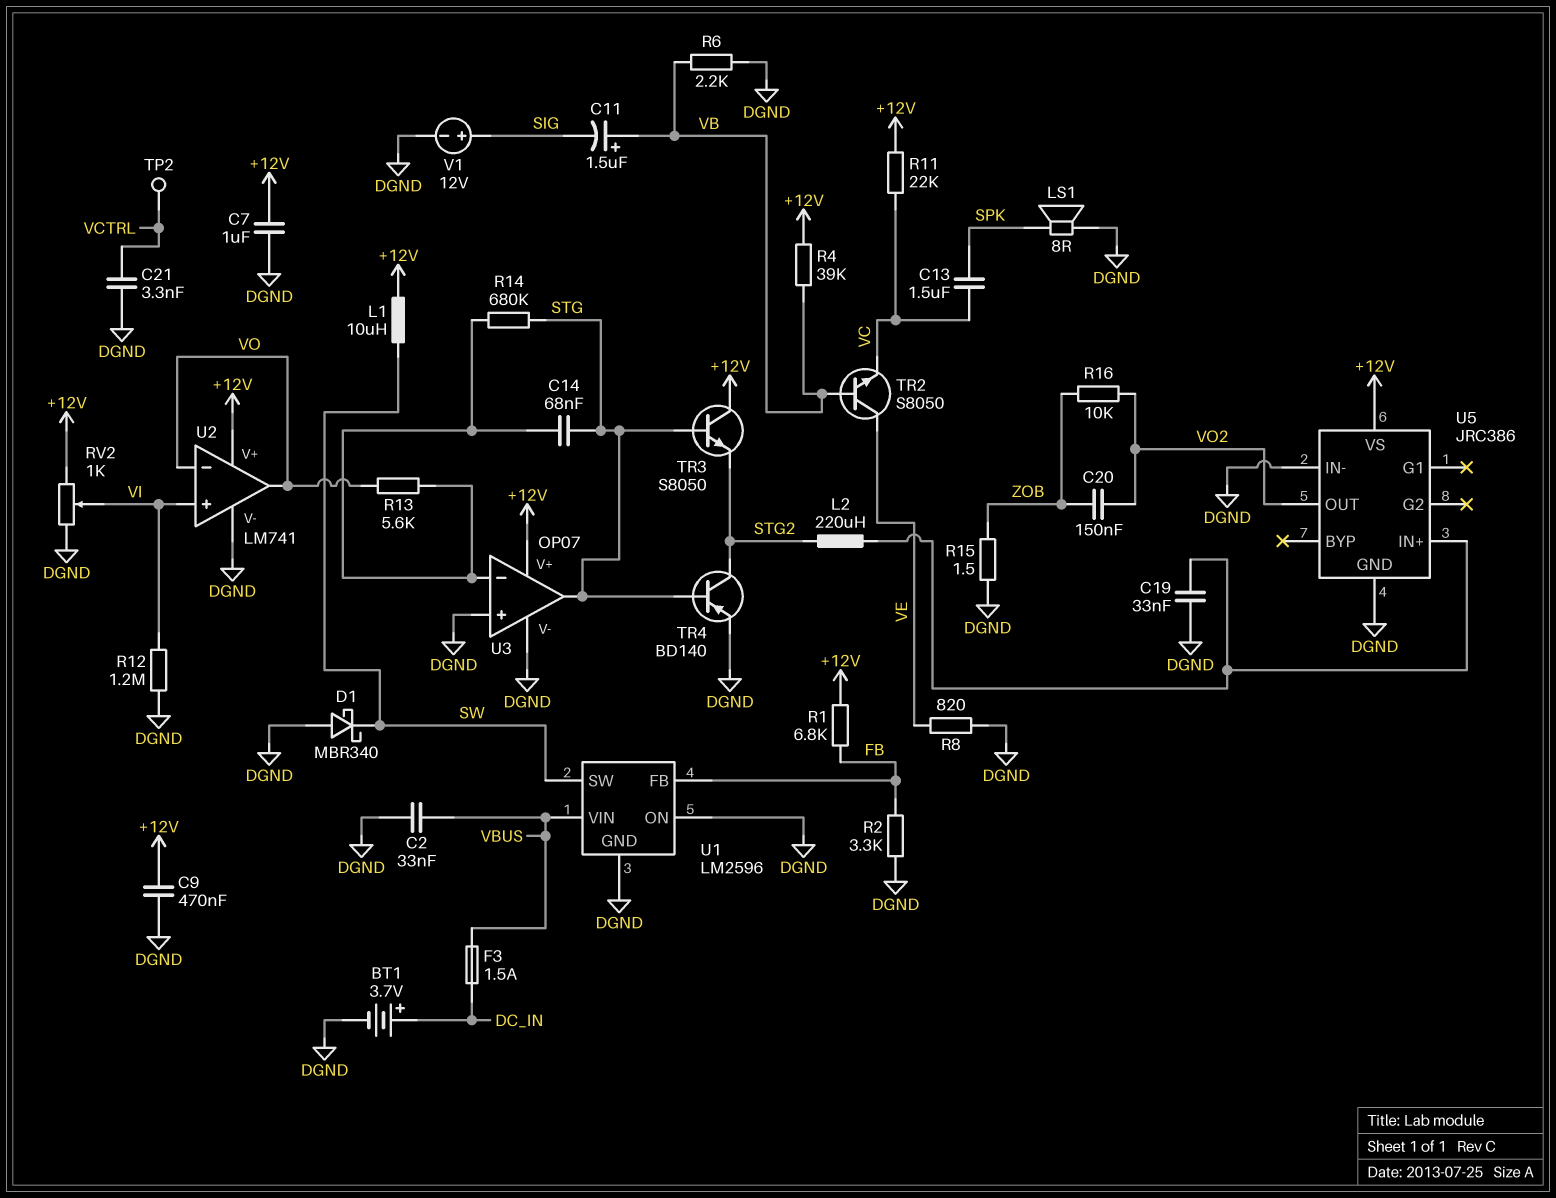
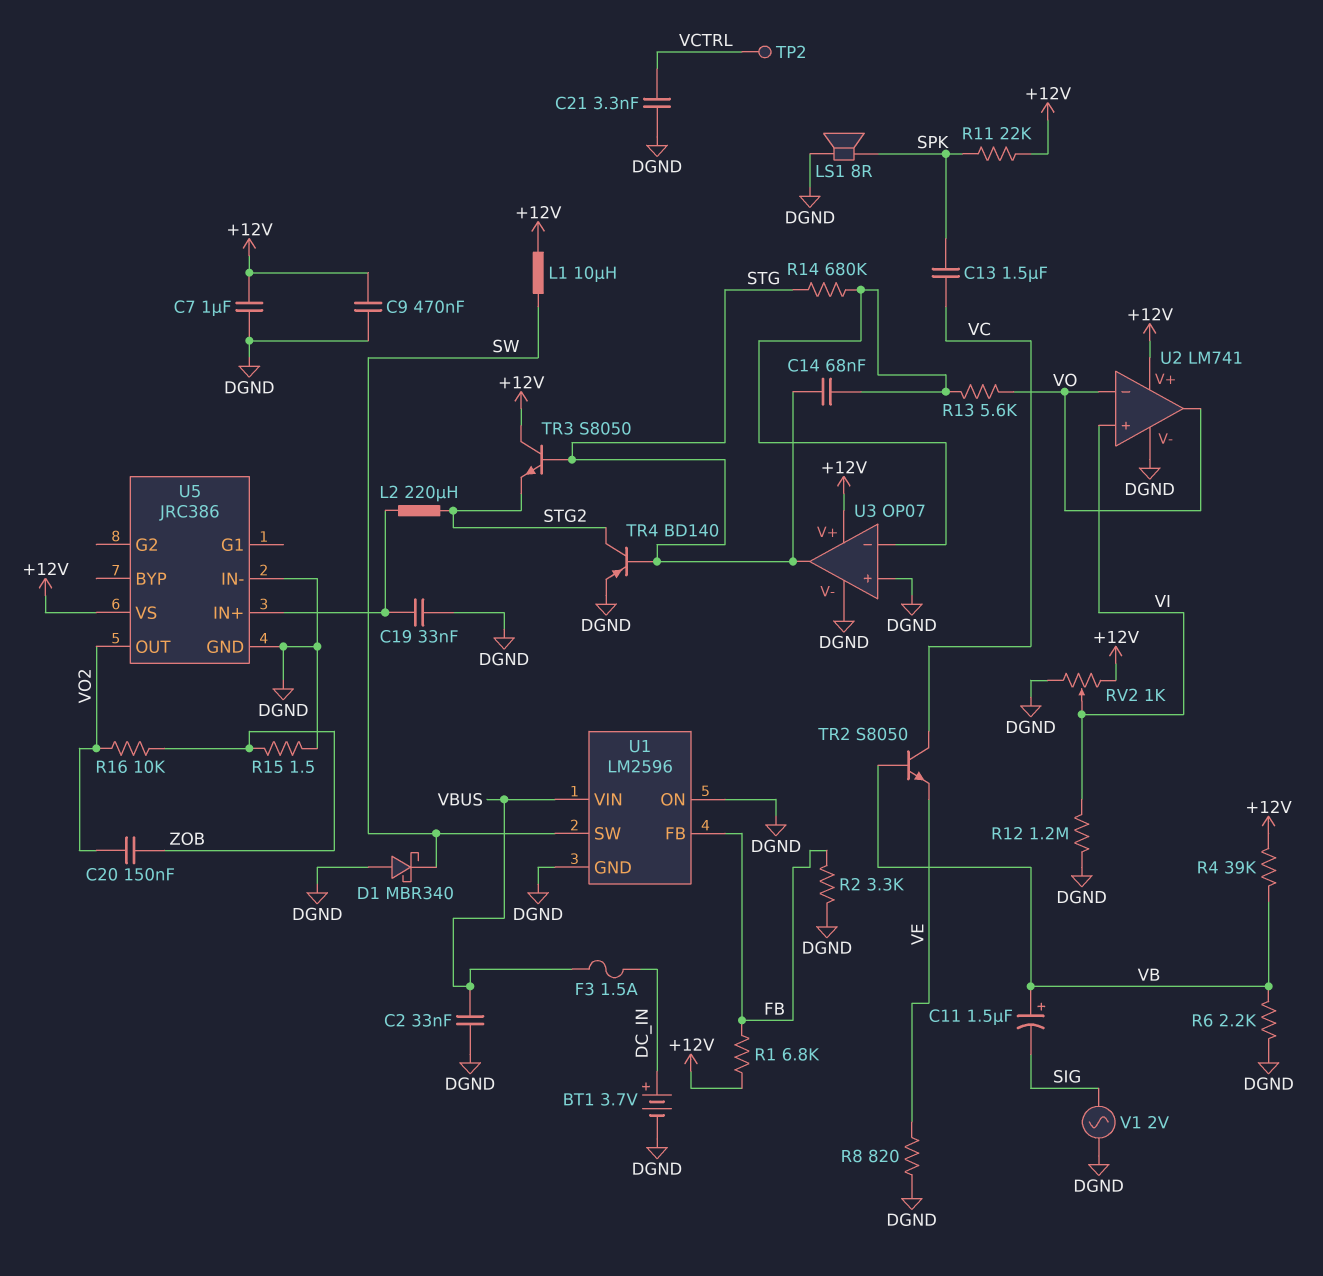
R11: 22k (+12V, VC) -> 22k (+12V, SPK)
TR2: NPN S8050 (B VB, C VE, E VC) -> NPN S8050 (B VB, C VC, E VE)
V1: 12V (plus SIG, minus DGND) -> AC 2V (DGND, SIG)

